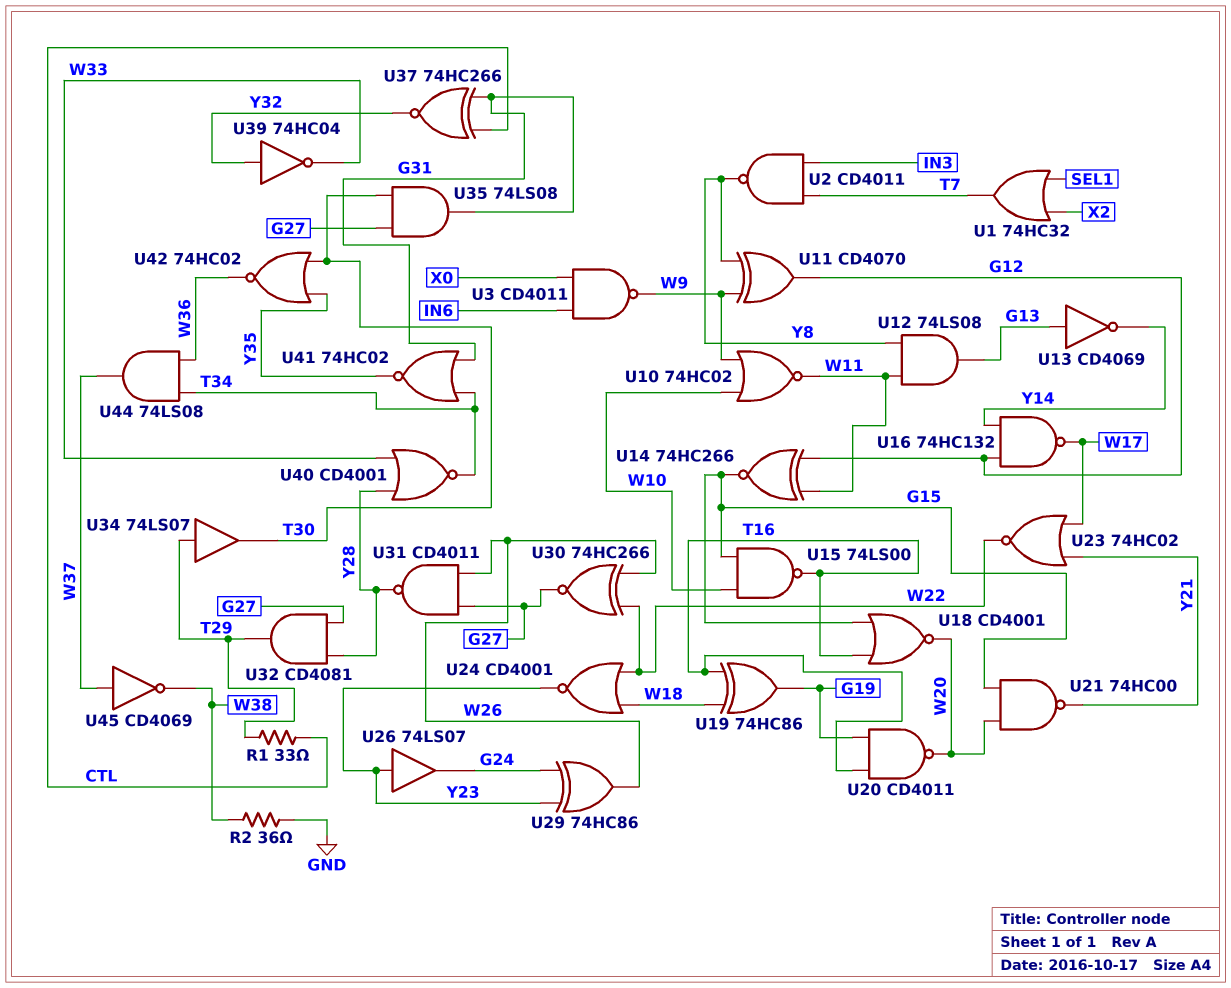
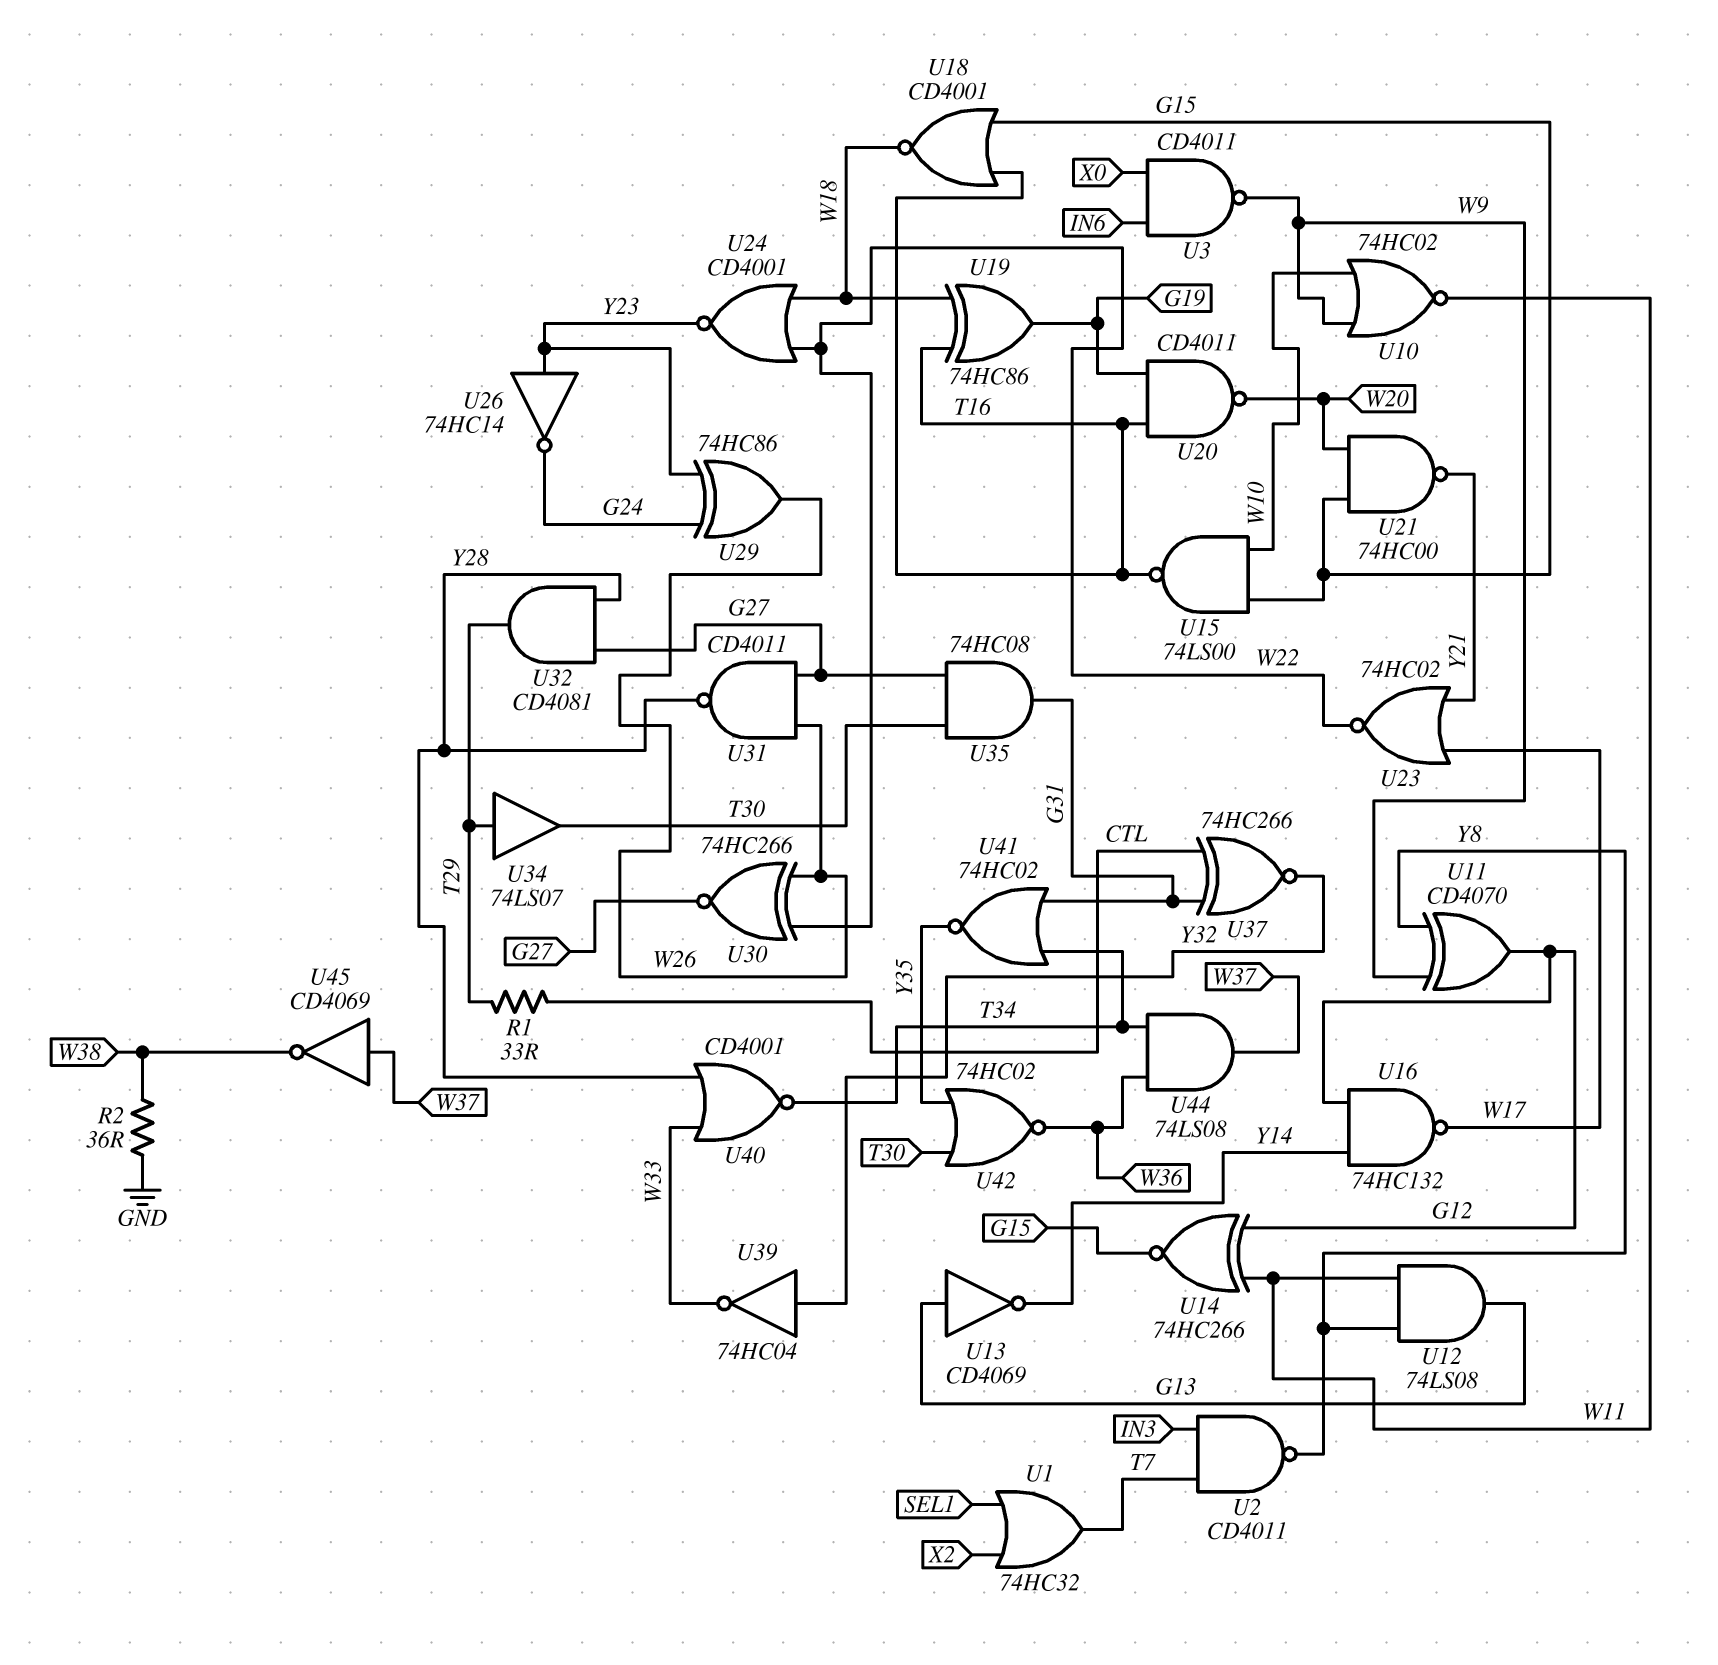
U18: NOR CD4001 (in G15, in T16, out W20) -> NOR CD4001 (in G15, in T16, out W18)
U26: buffer 74LS07 (in Y23, out G24) -> NOT 74HC14 (in Y23, out G24)
U35: AND 74LS08 (in G27, in T30, out G31) -> AND 74HC08 (in G27, in T30, out G31)

